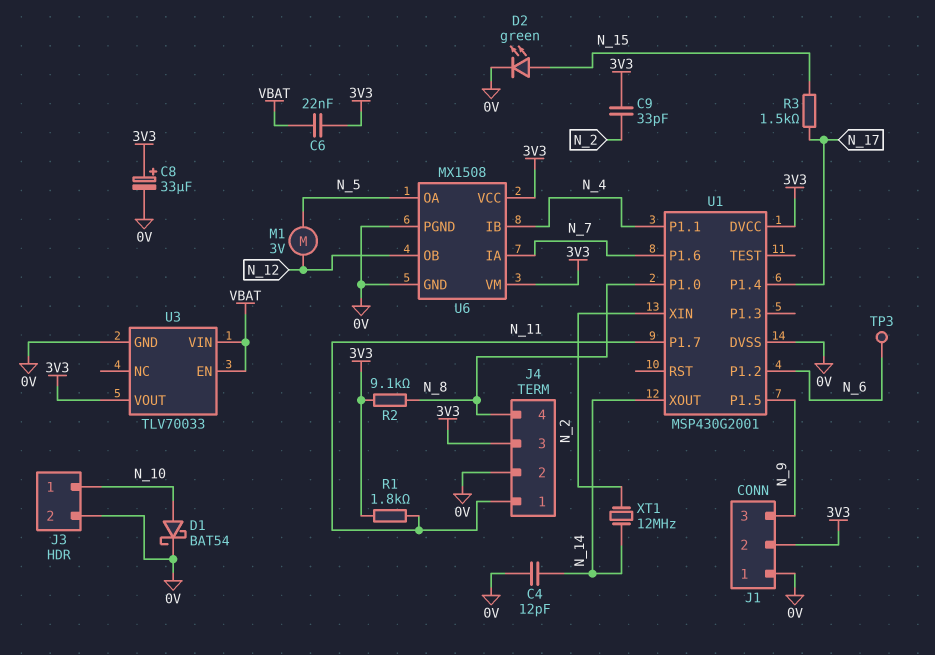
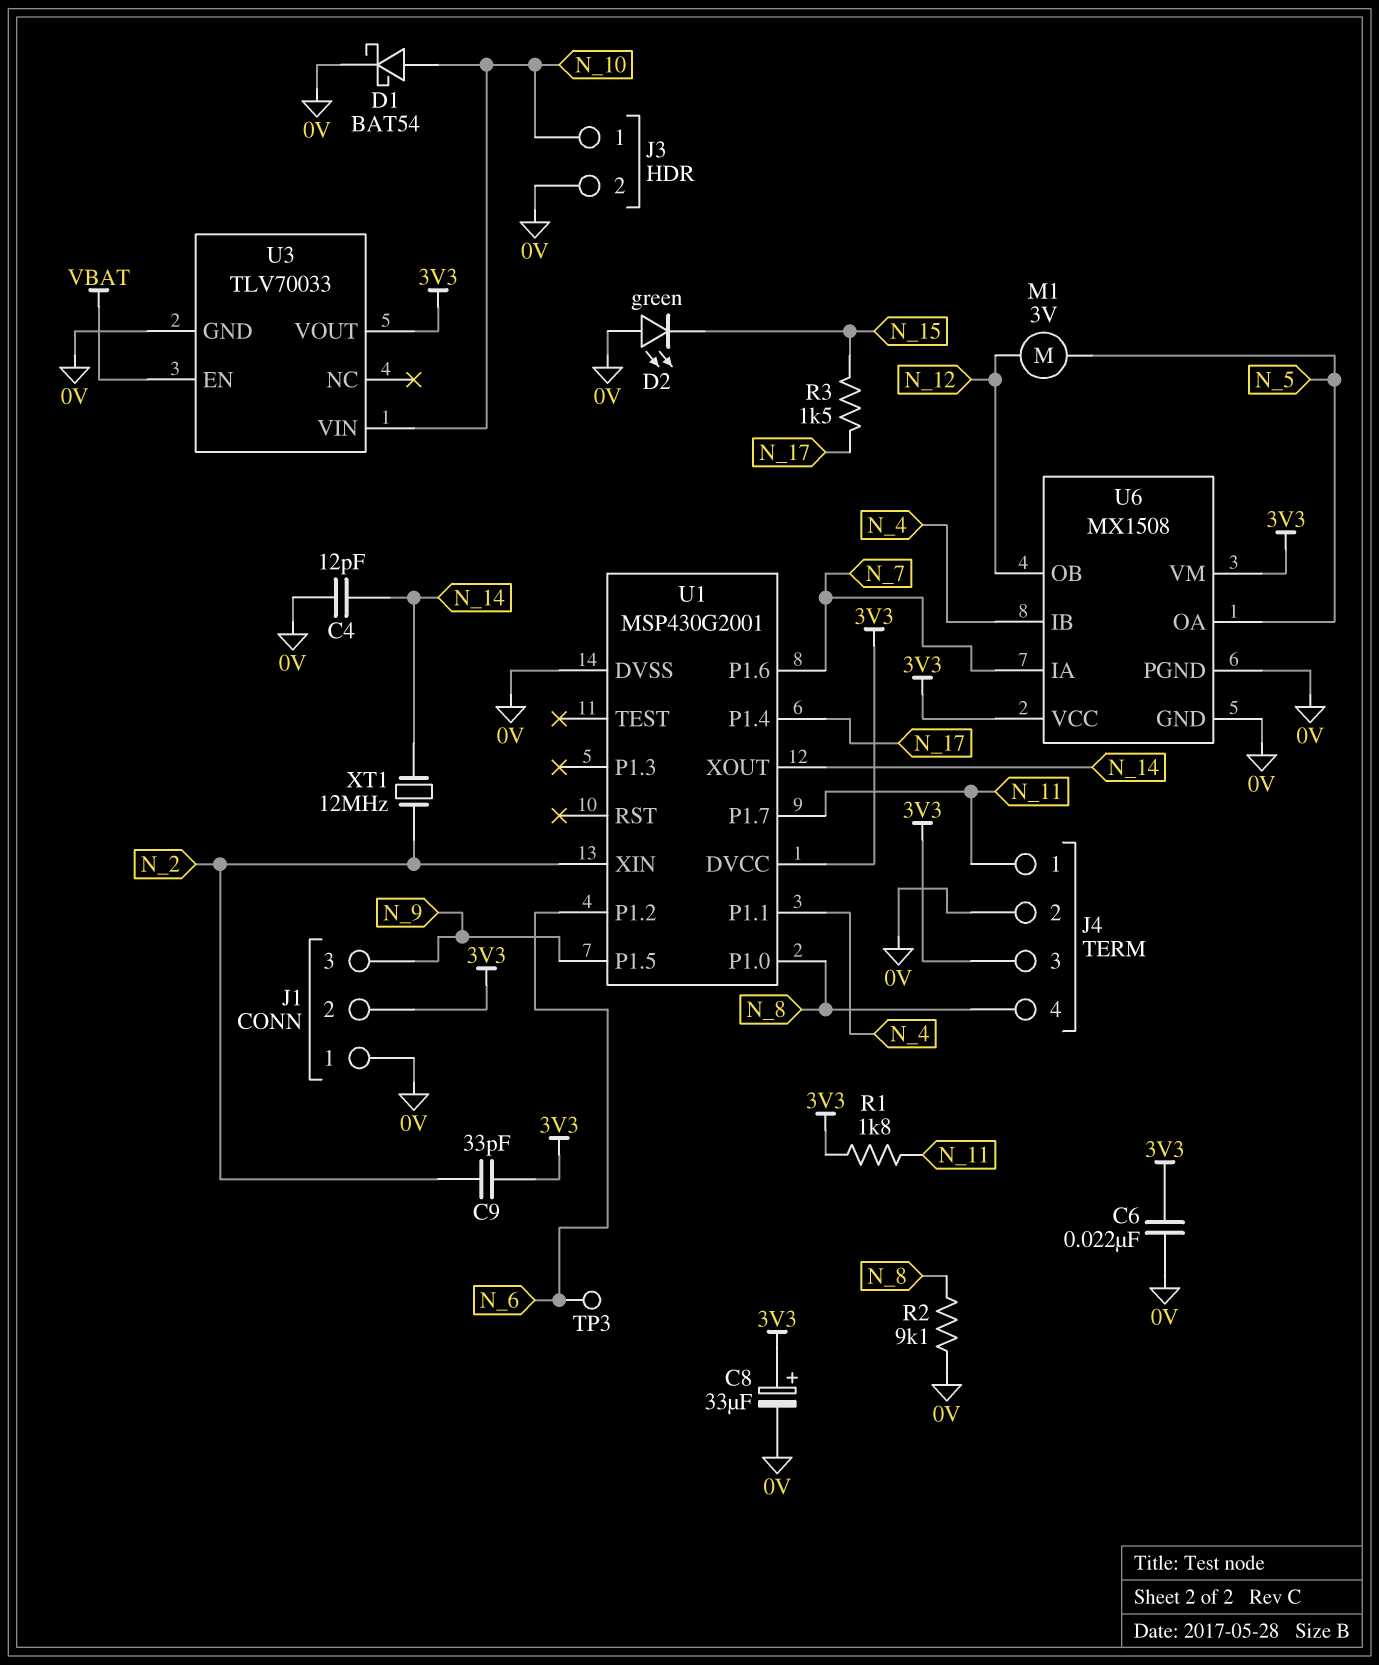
C6: 22nF (3V3, VBAT) -> 22nF (0V, 3V3)
D2: LED green (A N_15, K 0V) -> LED green (A 0V, K N_15)
R2: 9.1k (3V3, N_8) -> 9.1k (0V, N_8)
U3 pin VIN: VBAT -> N_10

